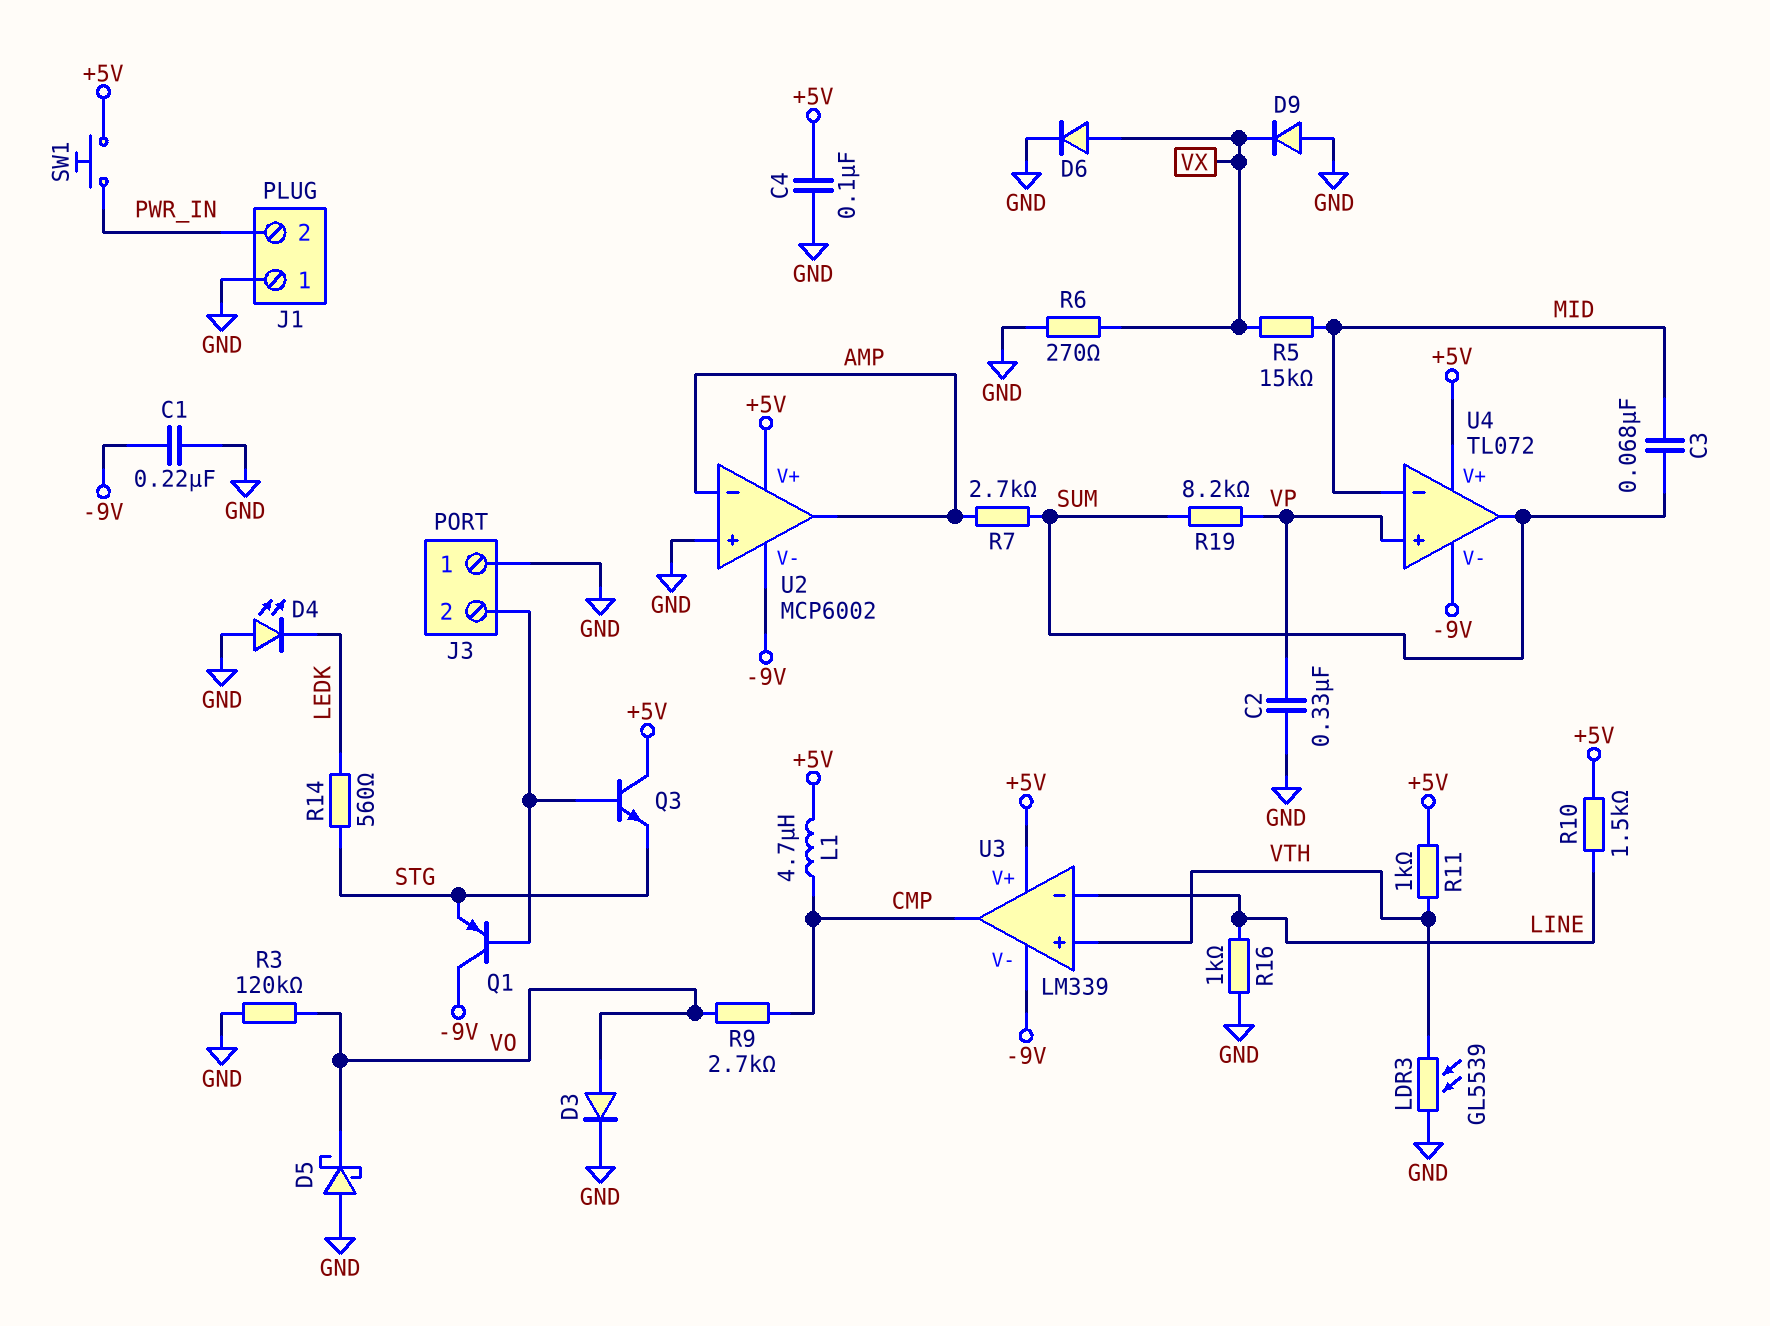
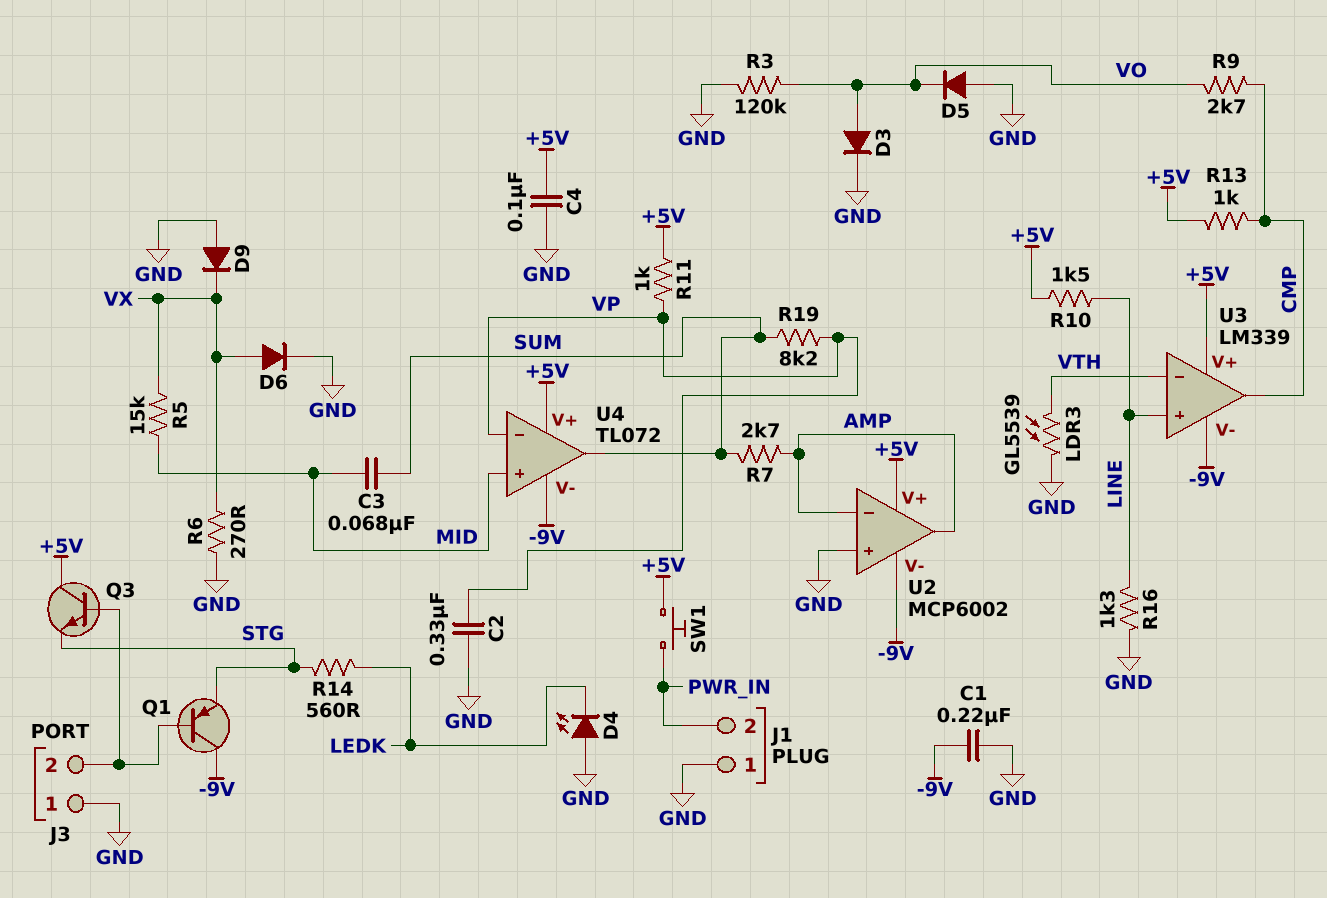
D5: schottky (A GND, K VO) -> diode (A GND, K VO)
L1: 4.7uH (+5V, CMP) -> none
R11: 1k (+5V, VTH) -> 1k (+5V, VP)
R13: none -> 1k (+5V, CMP)
R16: 1k (GND, LINE) -> 1.3k (GND, LINE)
U3 pin in+: VTH -> LINE
U3 pin in-: LINE -> VTH
U4 pin in+: VP -> MID
U4 pin in-: MID -> VP

